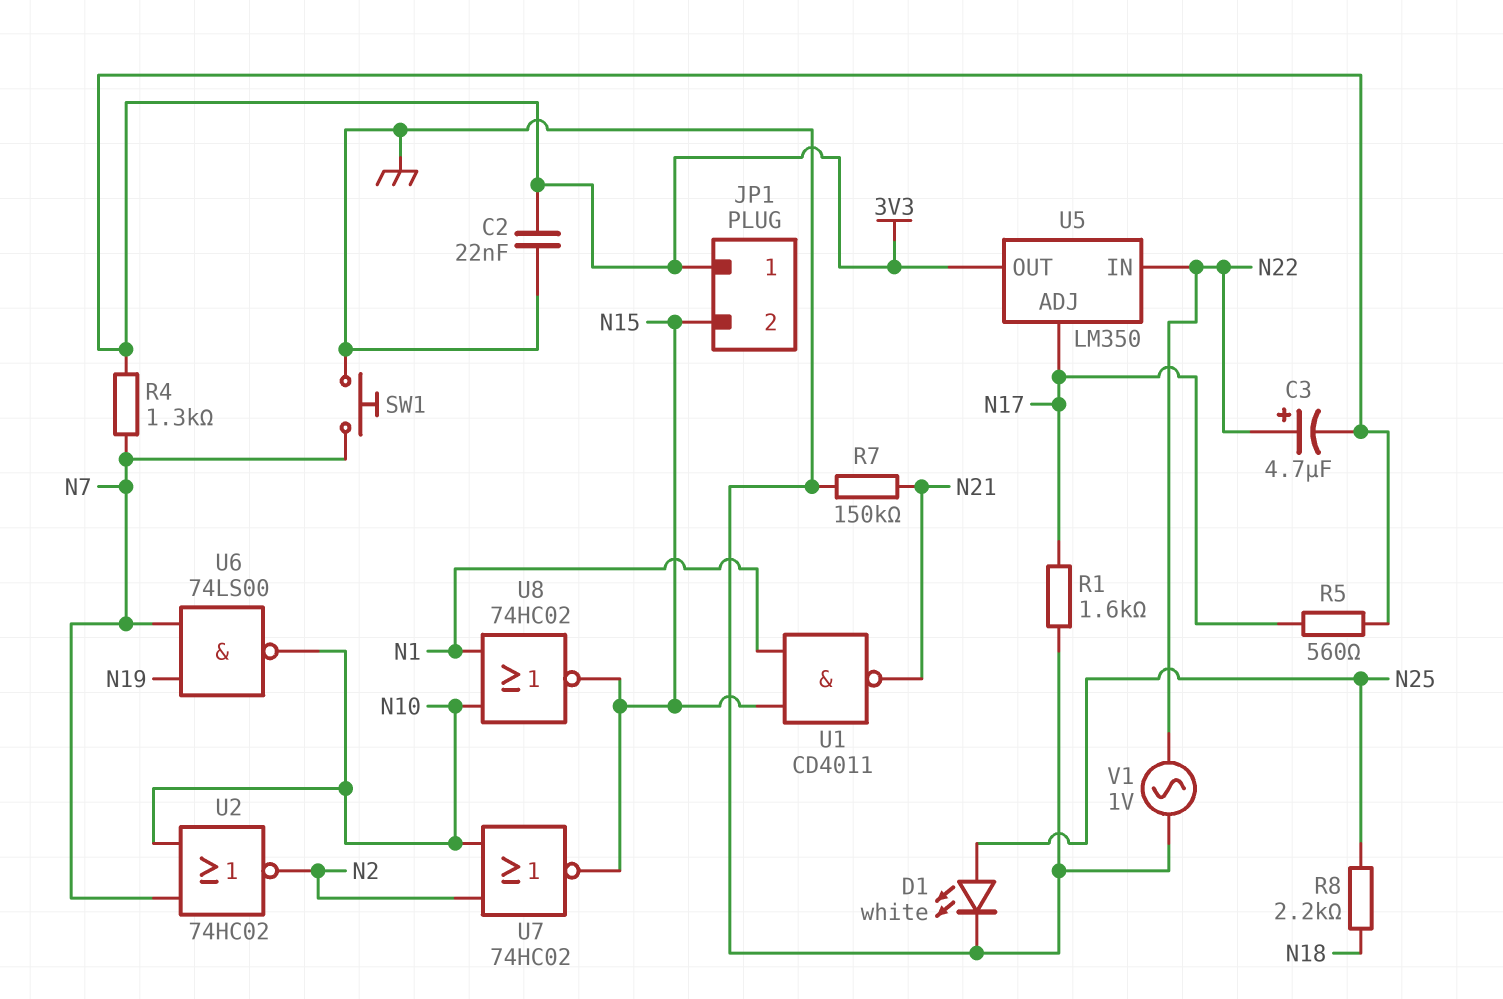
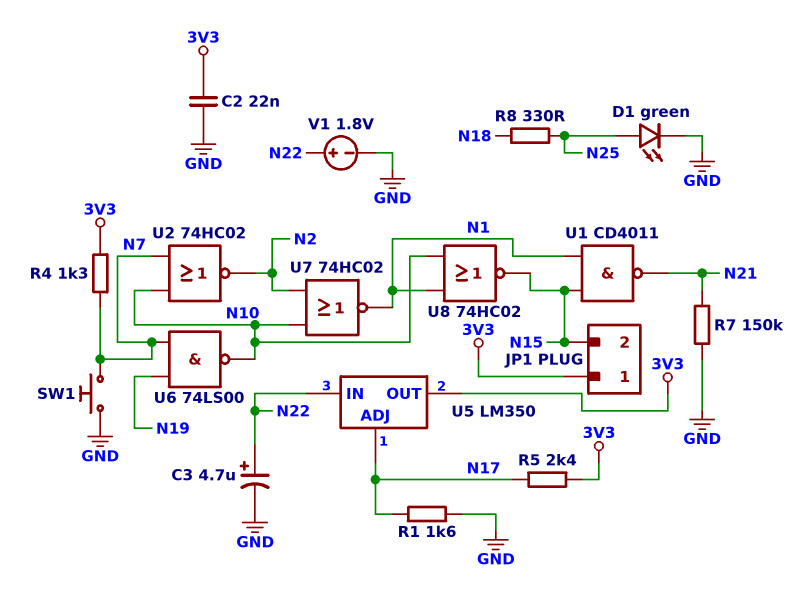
C3: 4.7uF (plus N22, minus 3V3) -> 4.7uF (plus N22, minus GND)
D1: LED white (A N25, K GND) -> LED green (A N25, K GND)
R5: 560 (3V3, N17) -> 2.4k (3V3, N17)
R8: 2.2k (N18, N25) -> 330 (N18, N25)
U7: NOR 74HC02 (in N2, in N10, out N15) -> NOR 74HC02 (in N2, in N10, out N1)
V1: AC 1V (GND, N22) -> 1.8V (plus N22, minus GND)

